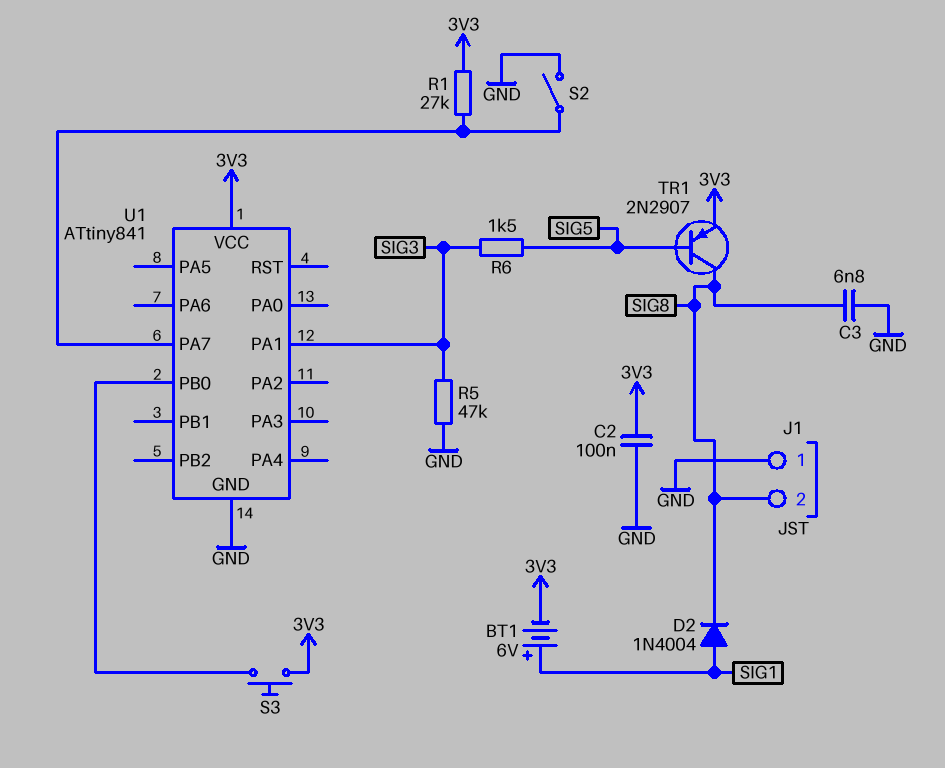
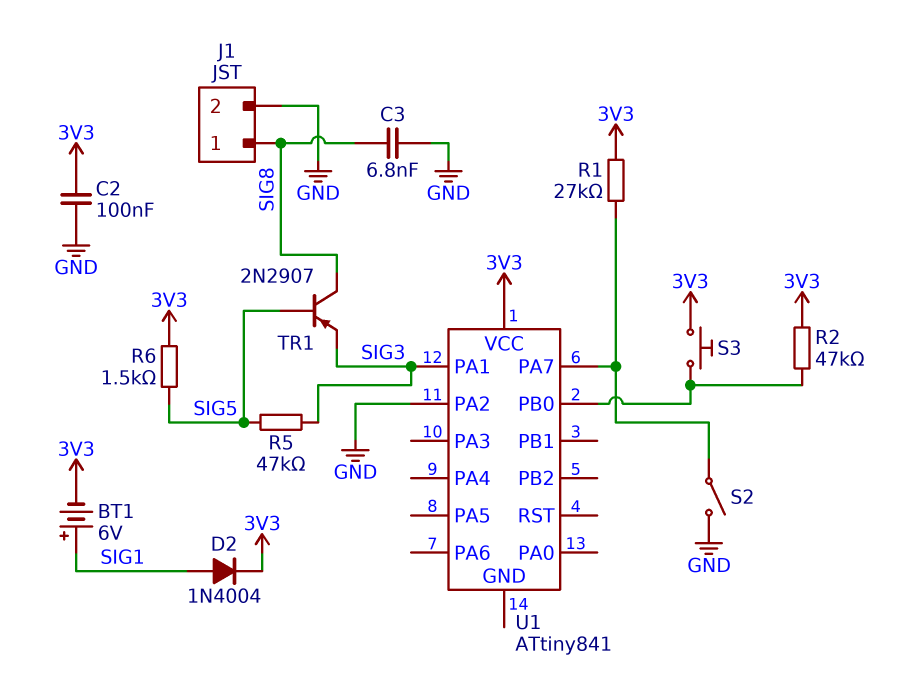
D2: diode 1N4004 (A SIG1, K SIG8) -> diode 1N4004 (A SIG1, K 3V3)
J1 pin 1: GND -> SIG8
J1 pin 2: SIG8 -> GND
R2: none -> 47k (3V3, U1/PB0)
R5: 47k (GND, SIG3) -> 47k (SIG3, SIG5)
R6: 1.5k (SIG3, SIG5) -> 1.5k (3V3, SIG5)
TR1: PNP 2N2907 (B SIG5, C SIG8, E 3V3) -> PNP 2N2907 (B SIG5, C SIG8, E SIG3)
U1 pin GND: GND -> none
U1 pin PA2: none -> GND

